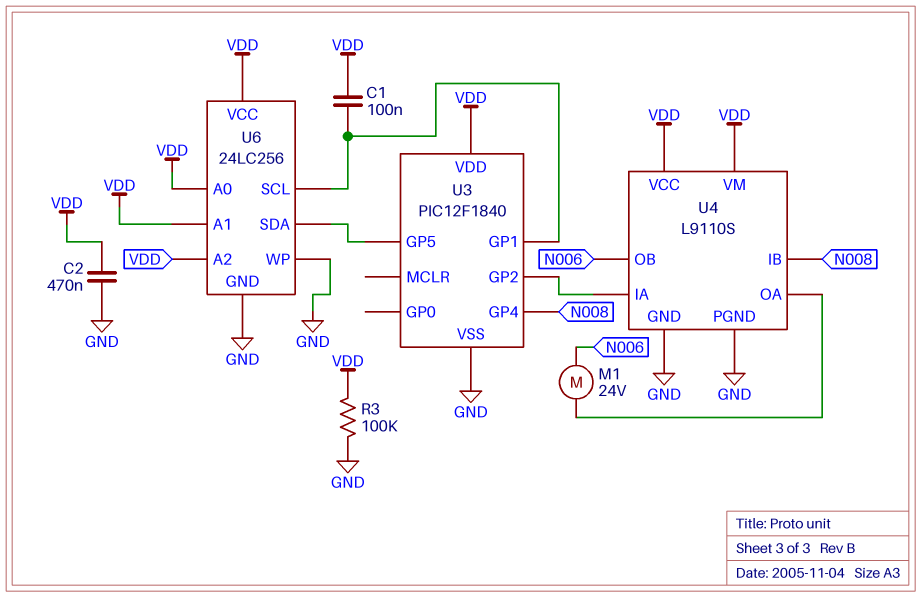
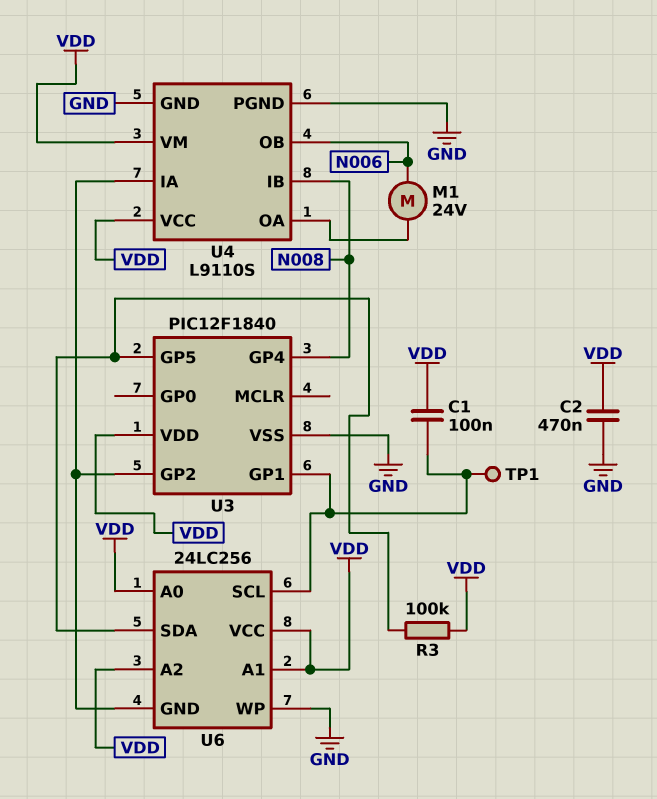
R3: 100k (GND, VDD) -> 100k (U3/GP5, VDD)
TP1: none -> test point (U3/GP1)
U6 pin GND: GND -> U3/GP2

